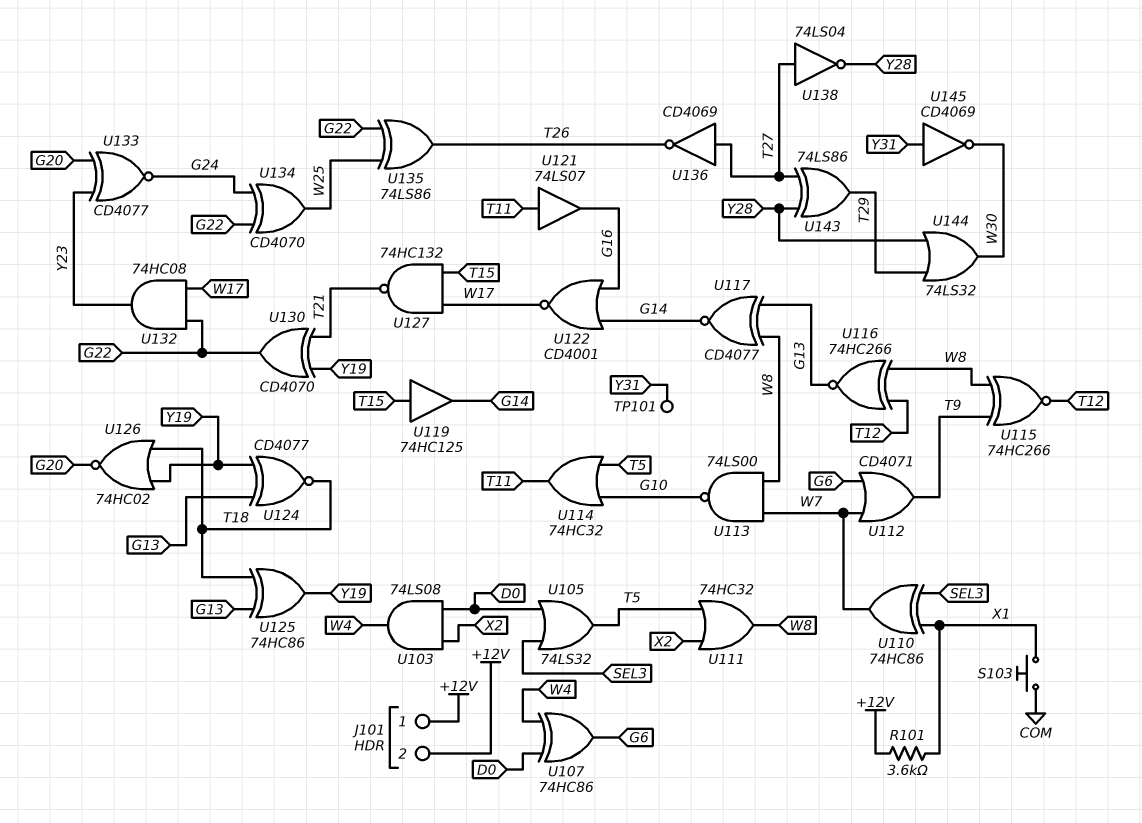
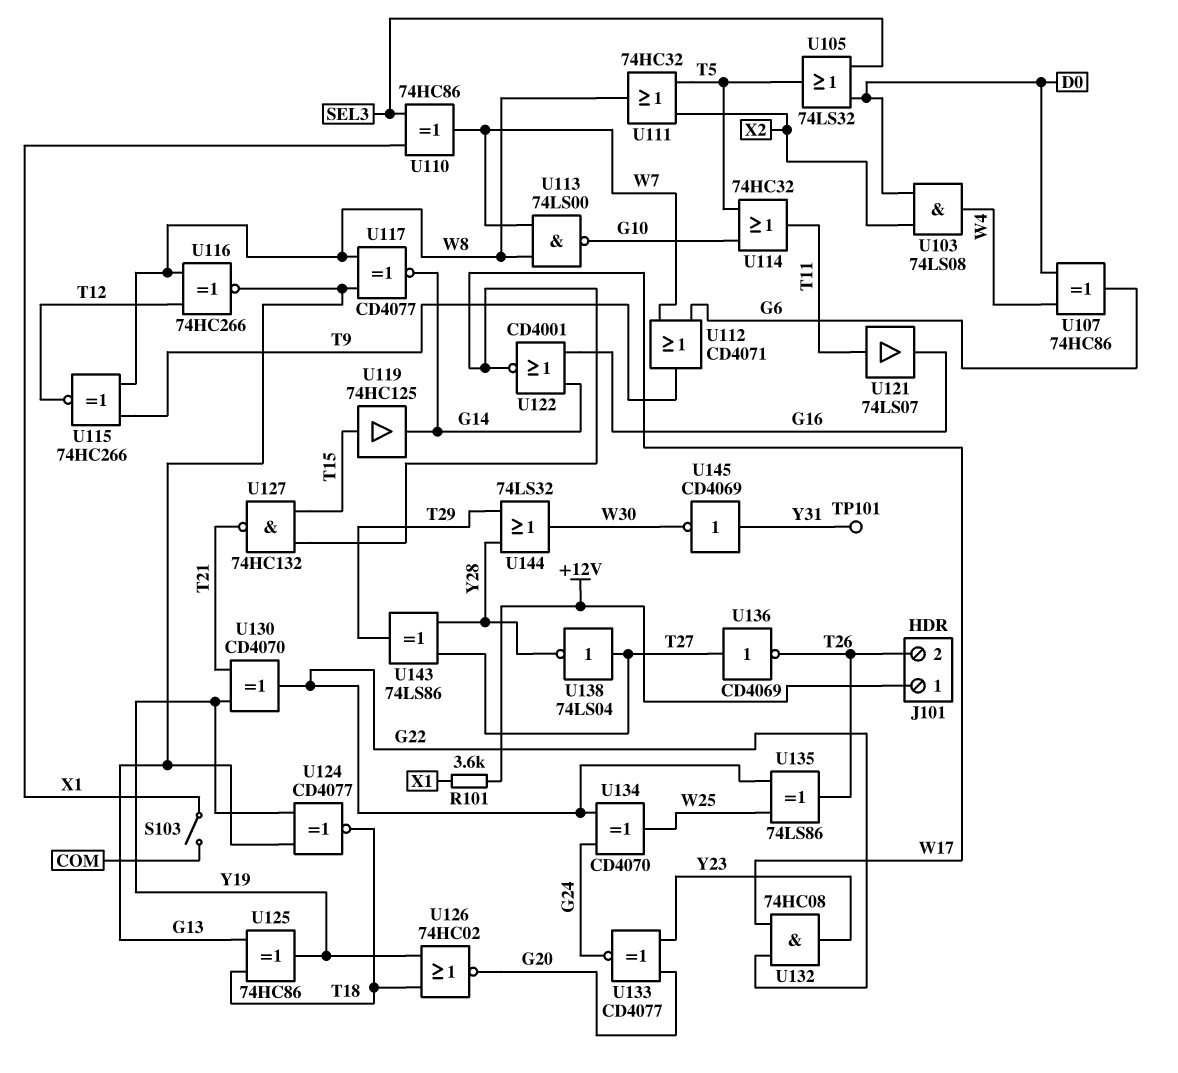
J101 pin 2: +12V -> T26
S103: button (COM, X1) -> switch (COM, X1)

